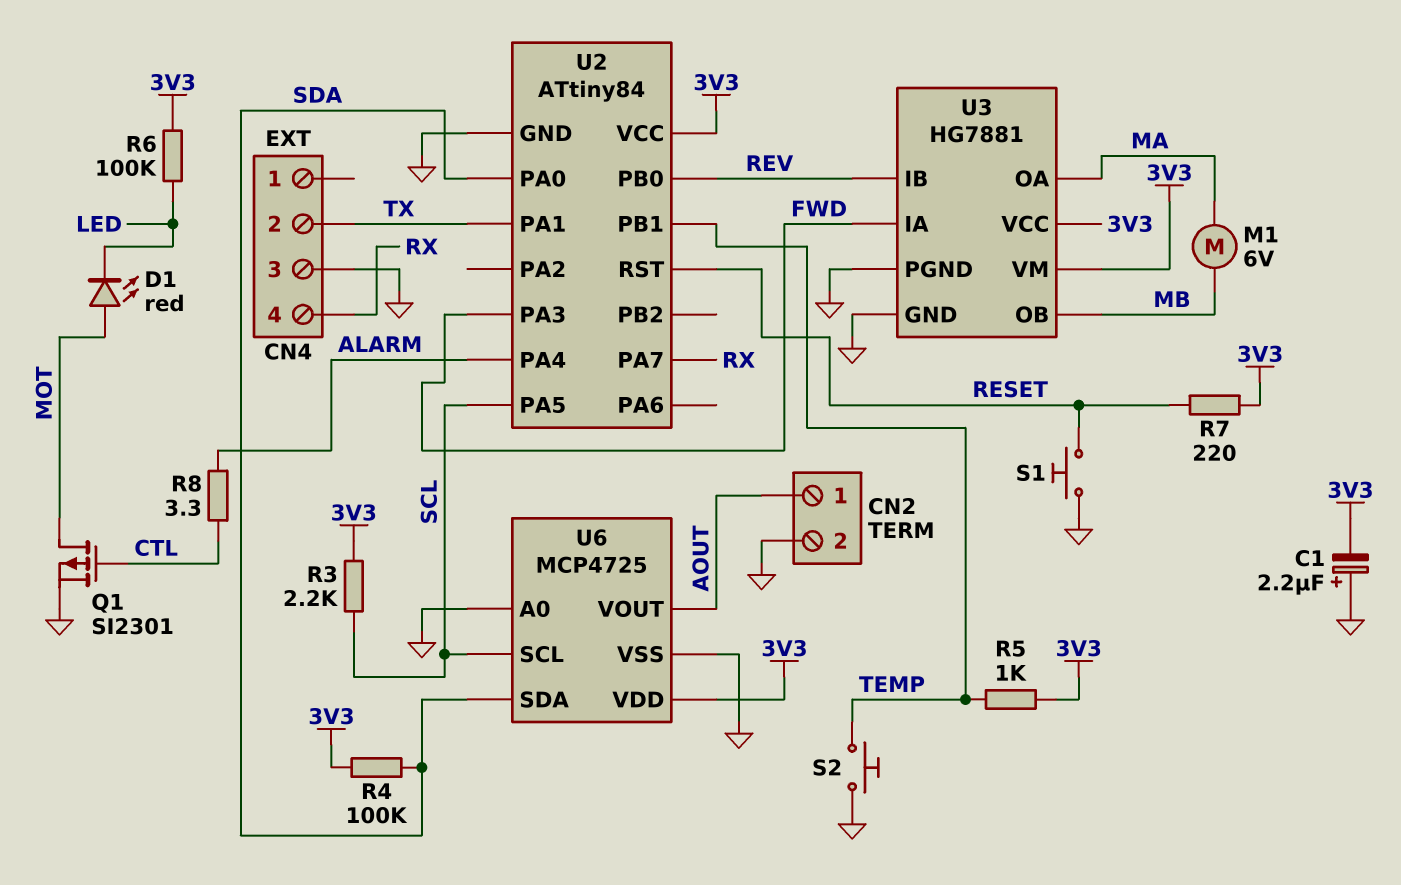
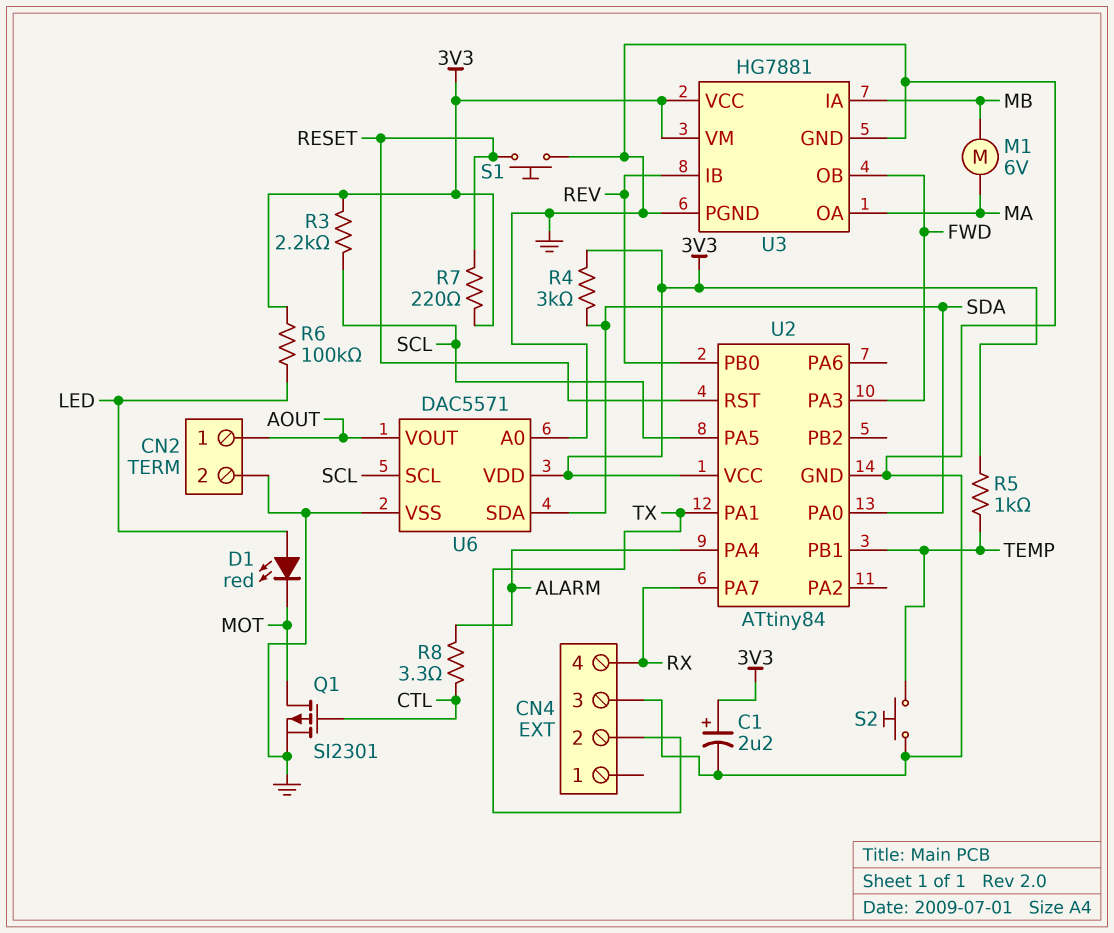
C1: 2.2uF (plus GND, minus 3V3) -> 2.2uF (plus 3V3, minus GND)
D1: LED red (A MOT, K LED) -> LED red (A LED, K MOT)
R4: 100k (3V3, SDA) -> 3k (3V3, SDA)
U3 pin IA: FWD -> MB
U3 pin OB: MB -> FWD
U6: MCP4725 -> DAC5571

